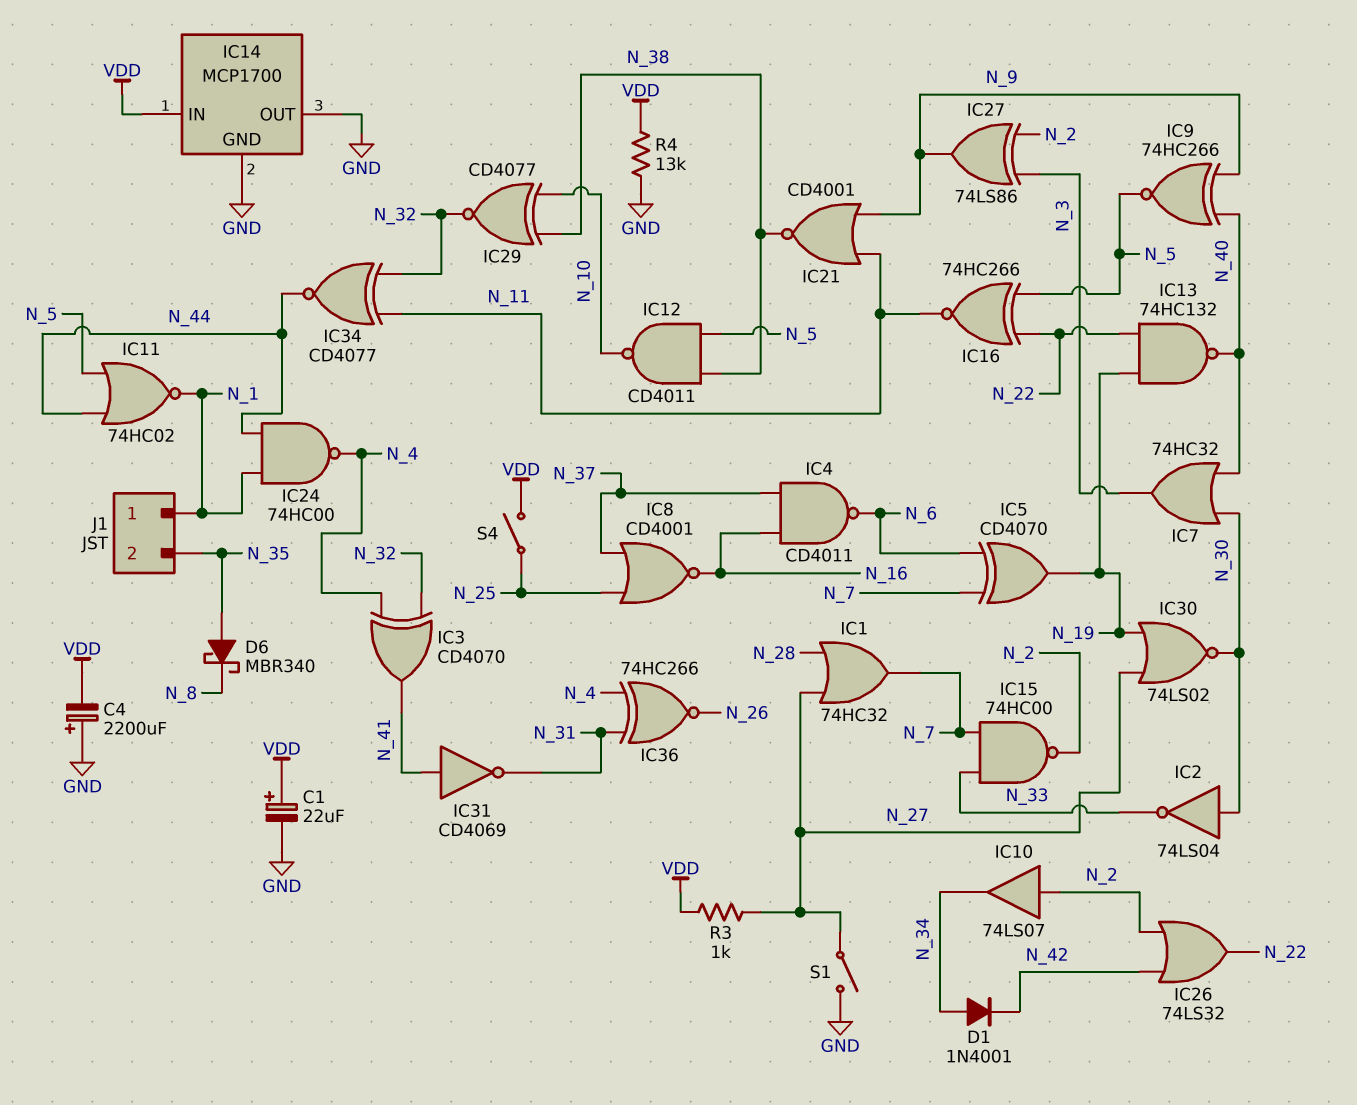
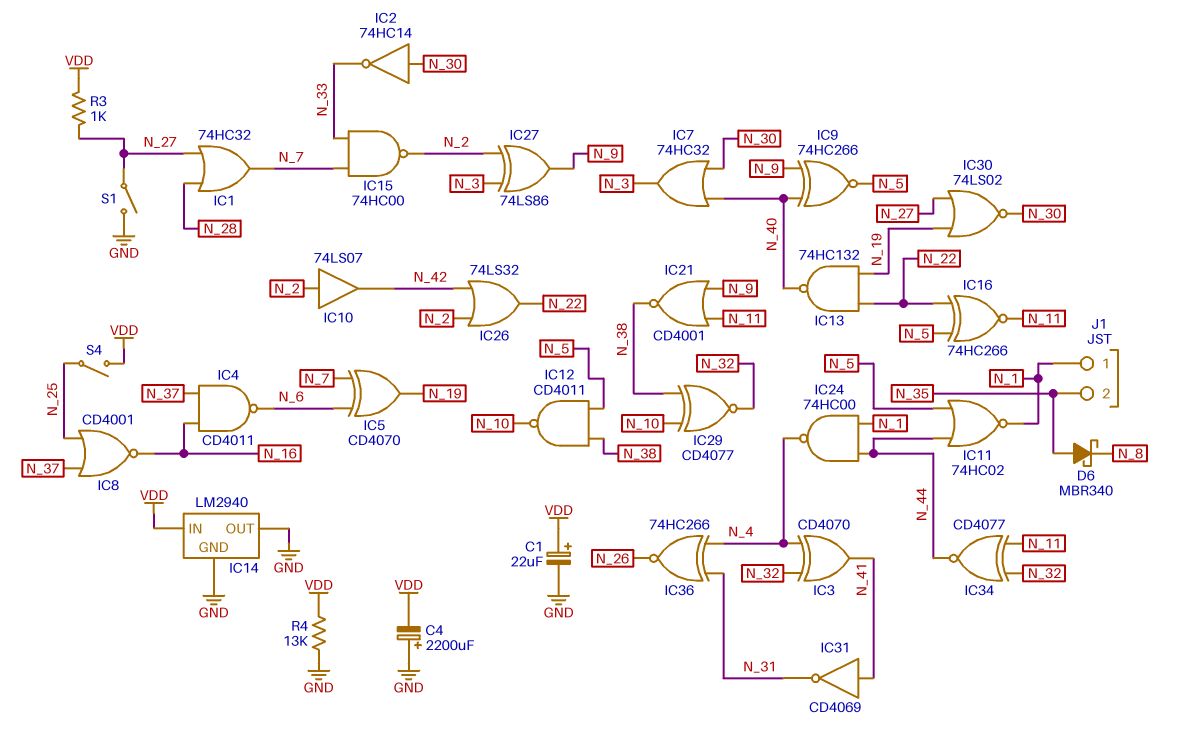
D1: diode 1N4001 (A N_34, K N_42) -> none
IC2: NOT 74LS04 (in N_30, out N_33) -> NOT 74HC14 (in N_30, out N_33)
IC10: buffer 74LS07 (in N_2, out N_34) -> buffer 74LS07 (in N_2, out N_42)
IC14: MCP1700 -> LM2940

